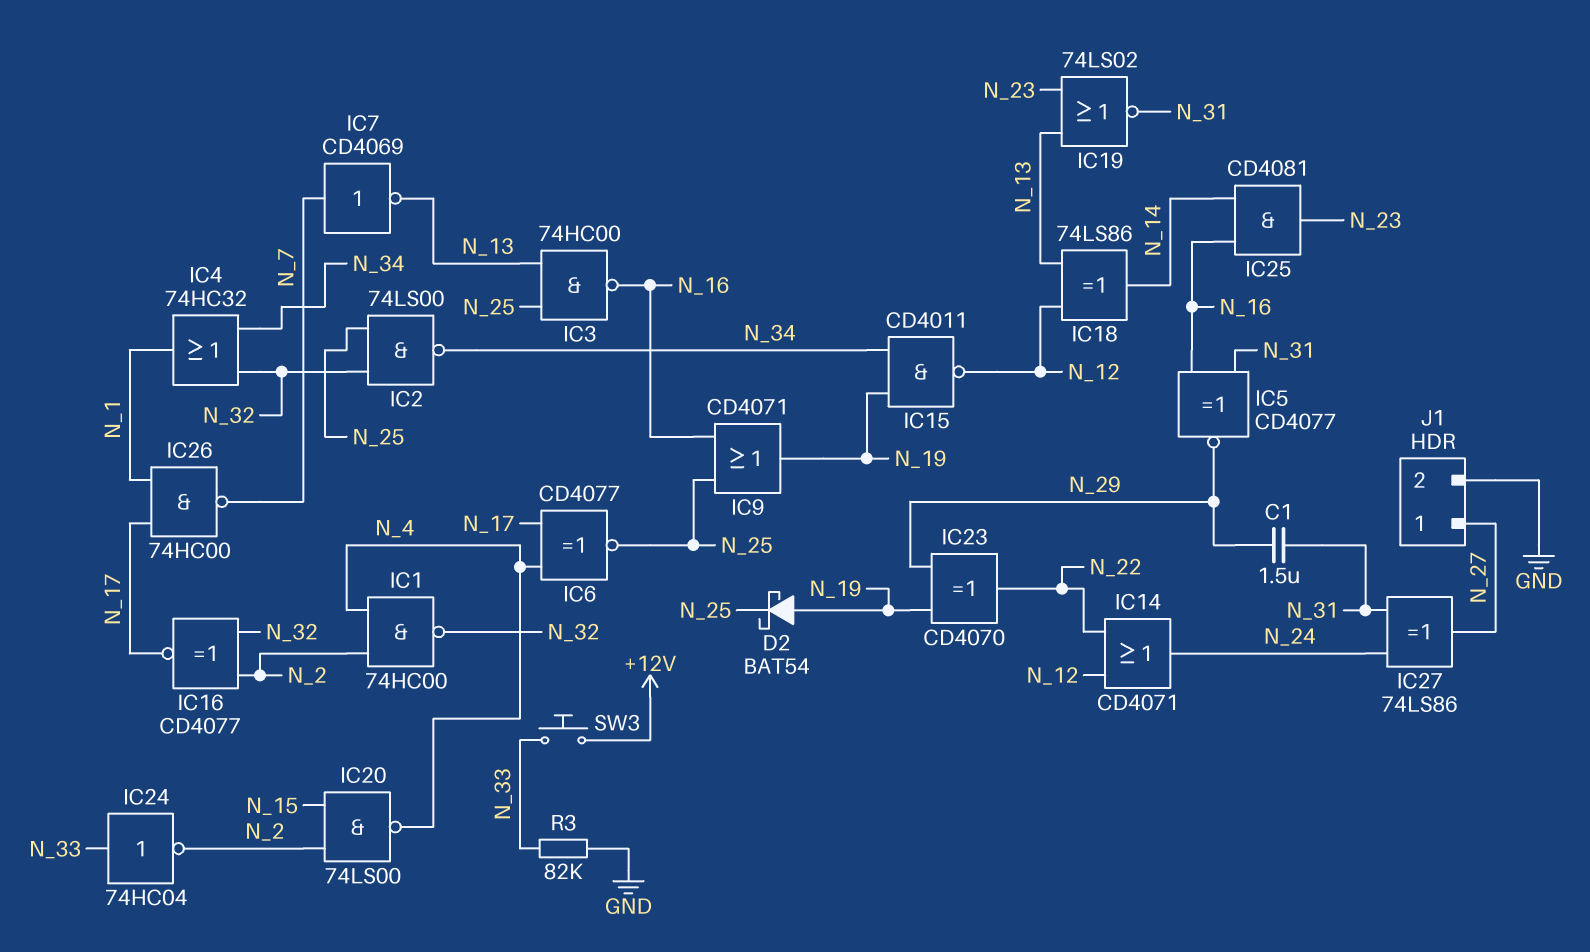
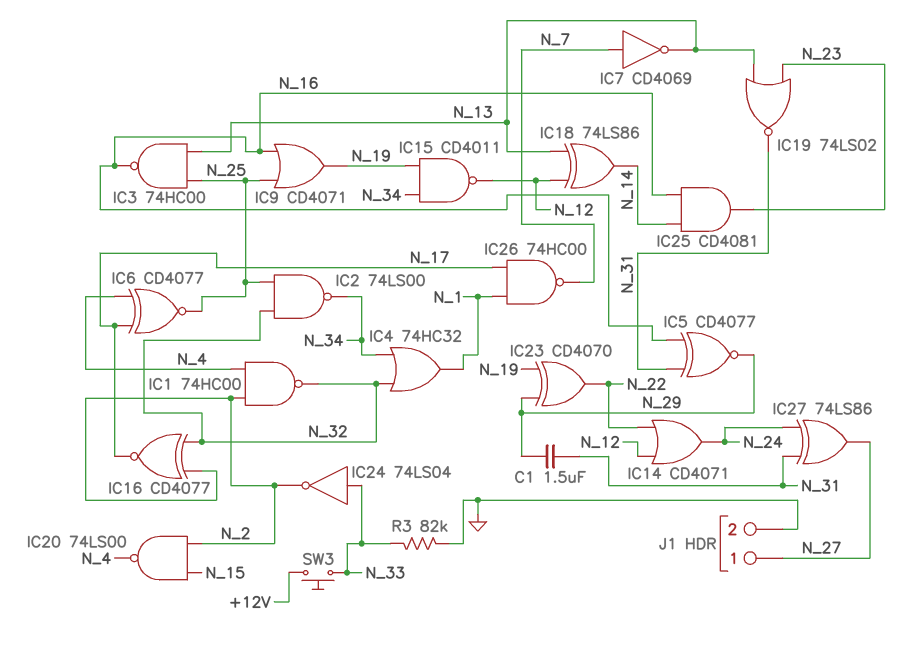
D2: schottky BAT54 (A N_19, K N_25) -> none
IC24: NOT 74HC04 (in N_33, out N_2) -> NOT 74LS04 (in N_33, out N_2)

